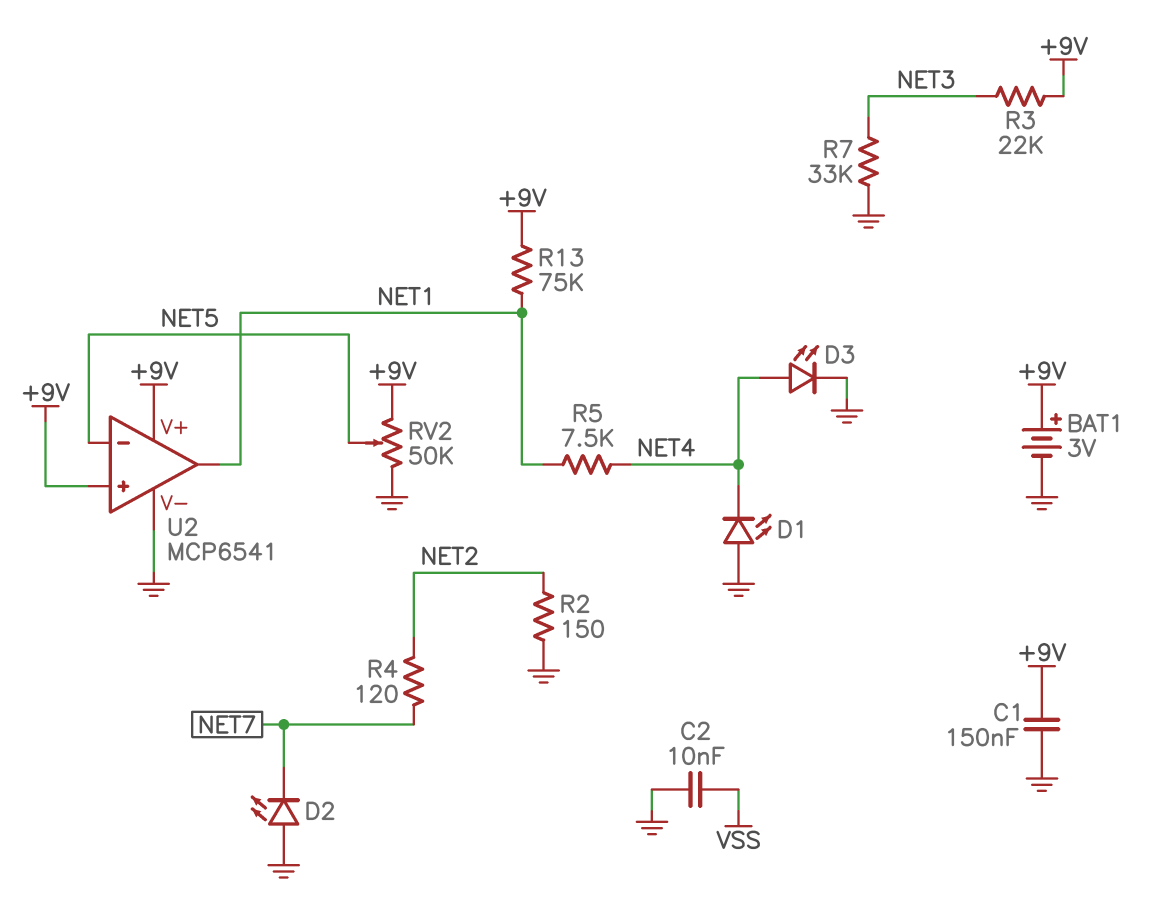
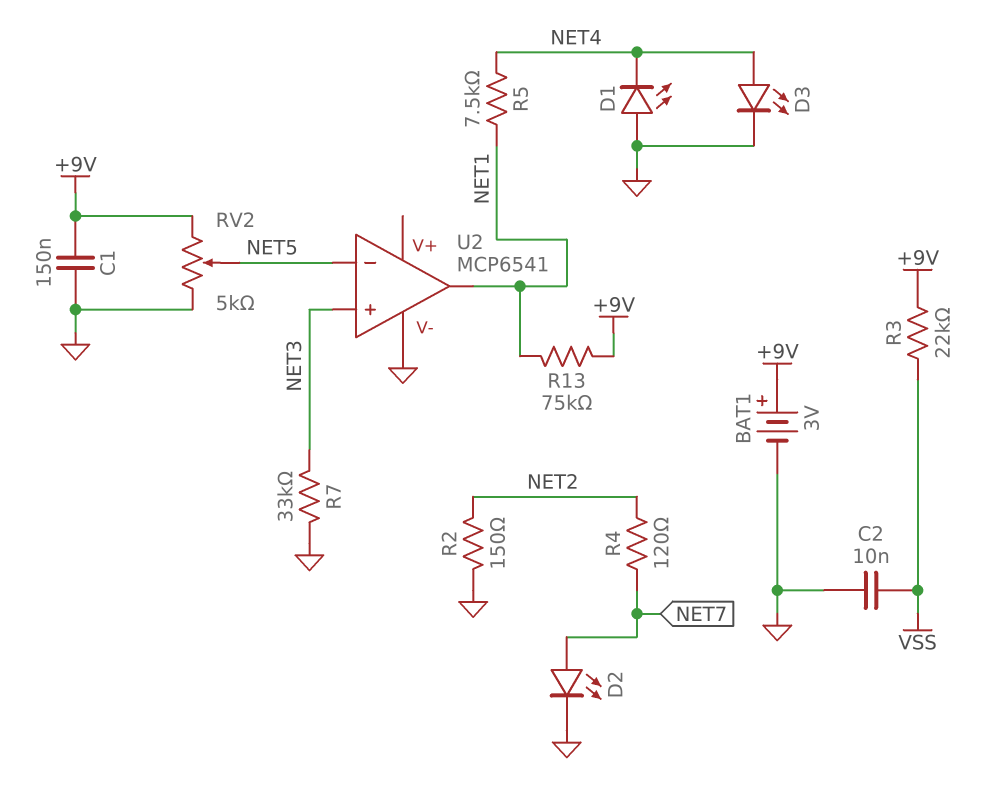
D2: LED (A GND, K NET7) -> LED (A NET7, K GND)
R3: 22k (+9V, NET3) -> 22k (+9V, VSS)
RV2: 50k (+9V, GND, wiper NET5) -> 5k (+9V, GND, wiper NET5)
U2 pin V+: +9V -> none
U2 pin in+: +9V -> NET3

